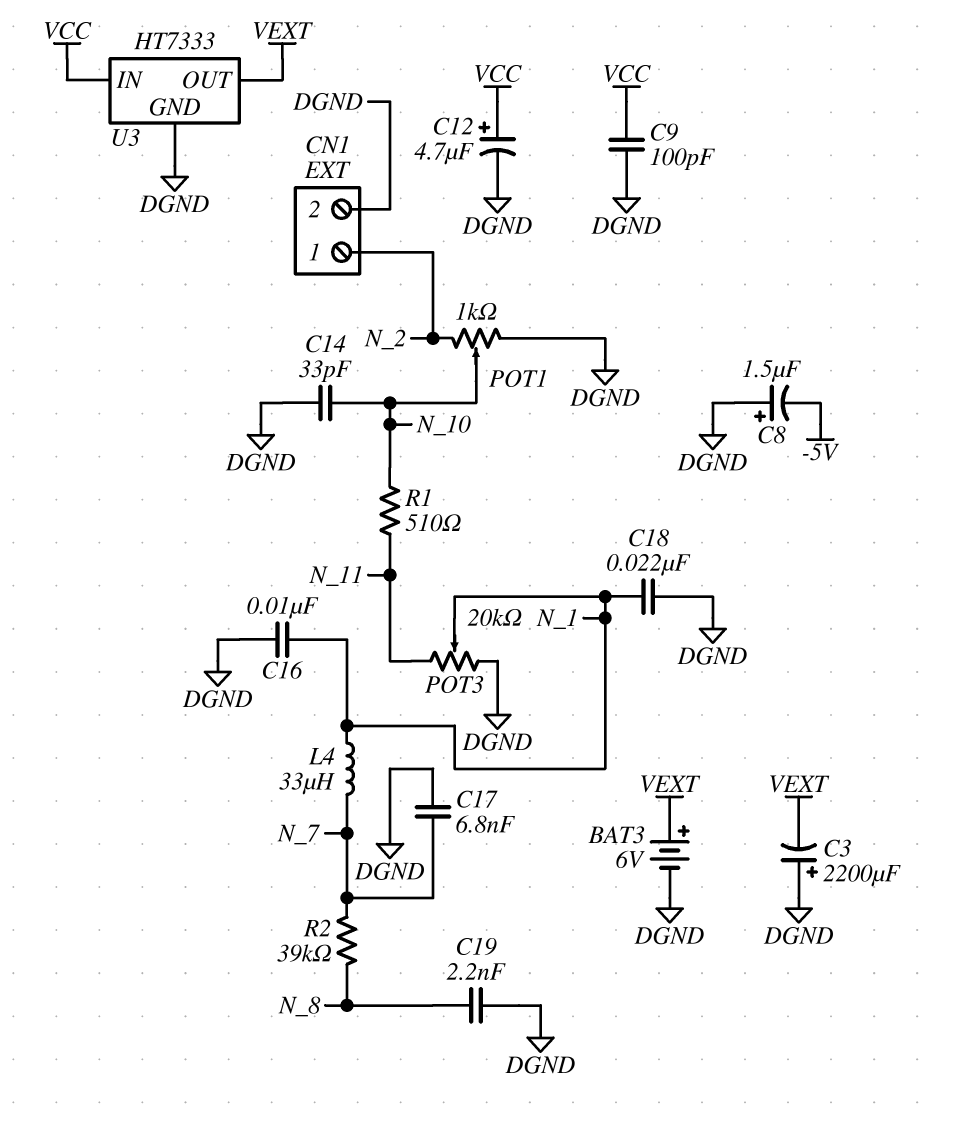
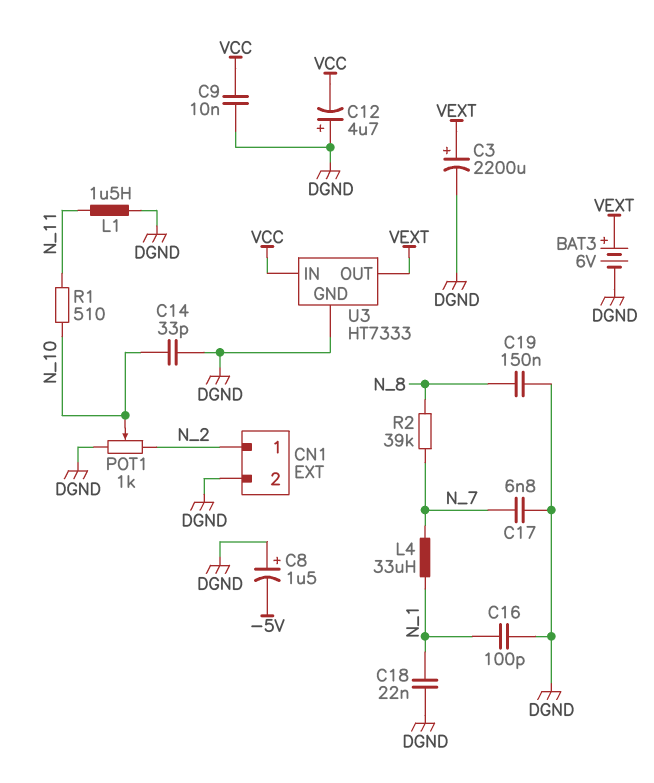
C3: 2200uF (plus DGND, minus VEXT) -> 2200uF (plus VEXT, minus DGND)
C9: 100pF (DGND, VCC) -> 10nF (DGND, VCC)
C12: 4.7uF (plus VCC, minus DGND) -> 4.7uF (plus DGND, minus VCC)
C16: 10nF (DGND, N_1) -> 100pF (DGND, N_1)
C19: 2.2nF (DGND, N_8) -> 150nF (DGND, N_8)
L1: none -> 1.5uH (DGND, N_11)
POT3: 20k (DGND, N_11, wiper N_1) -> none

